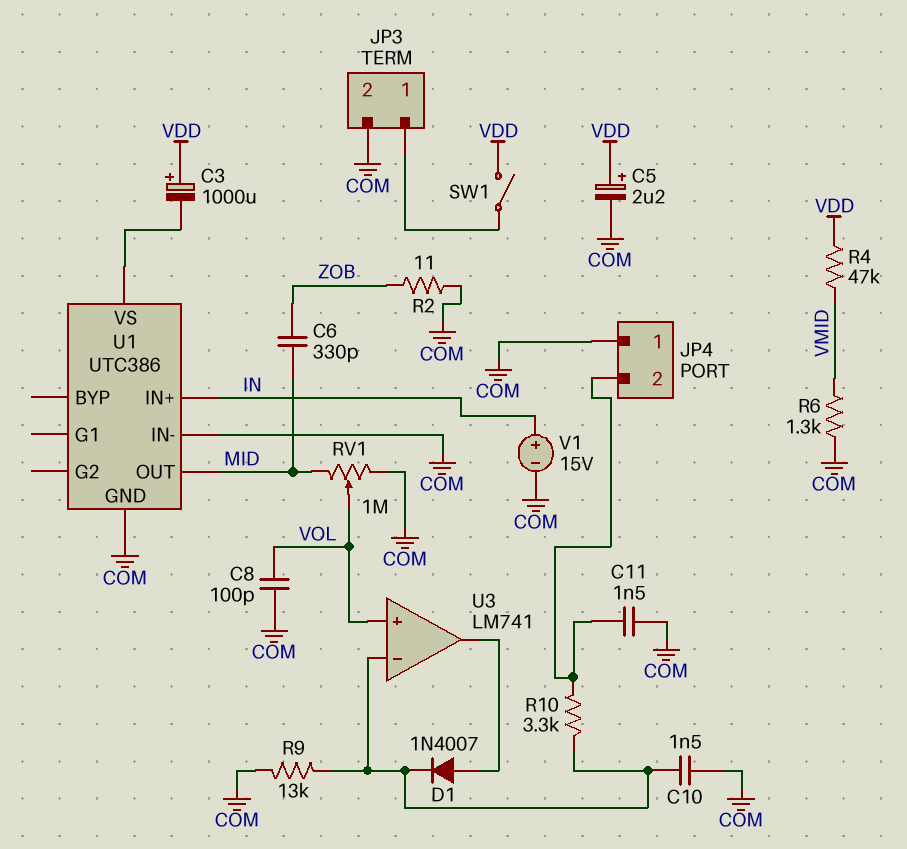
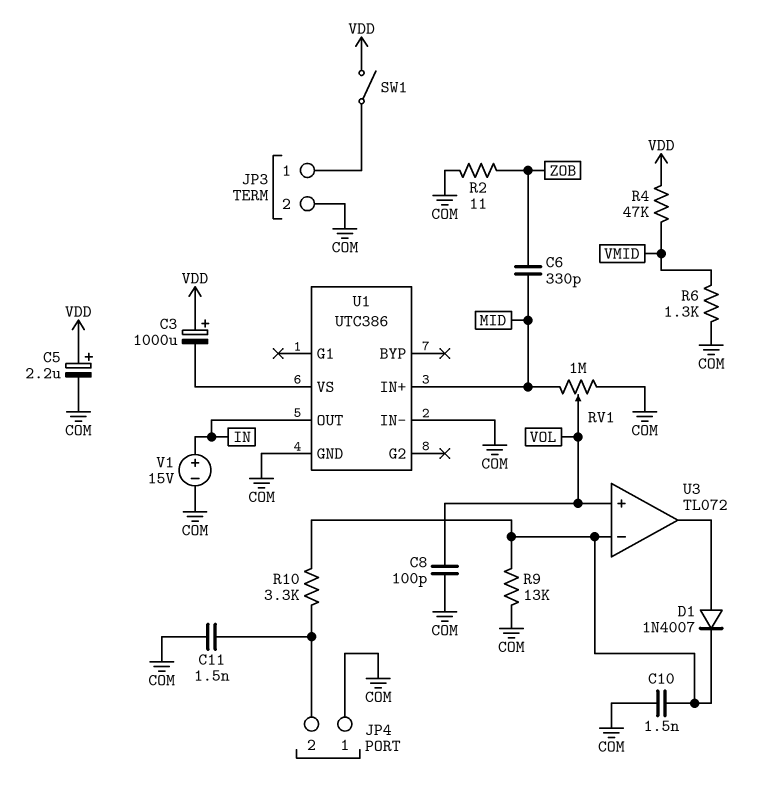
U1 pin IN+: IN -> MID
U1 pin OUT: MID -> IN
U3: LM741 -> TL072

